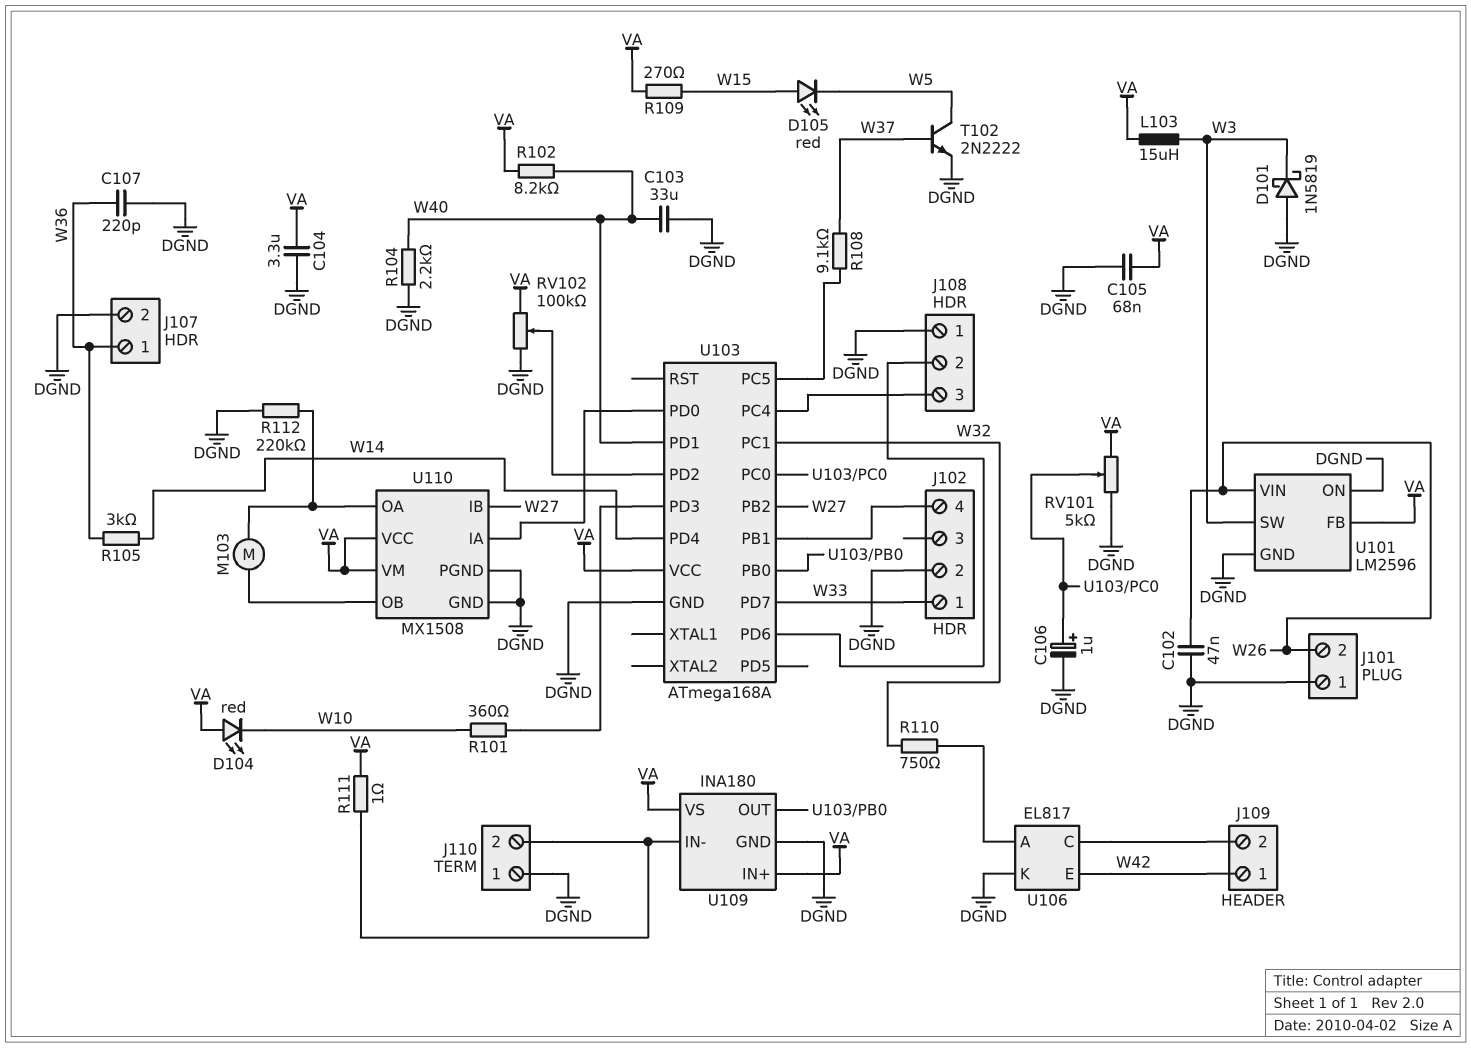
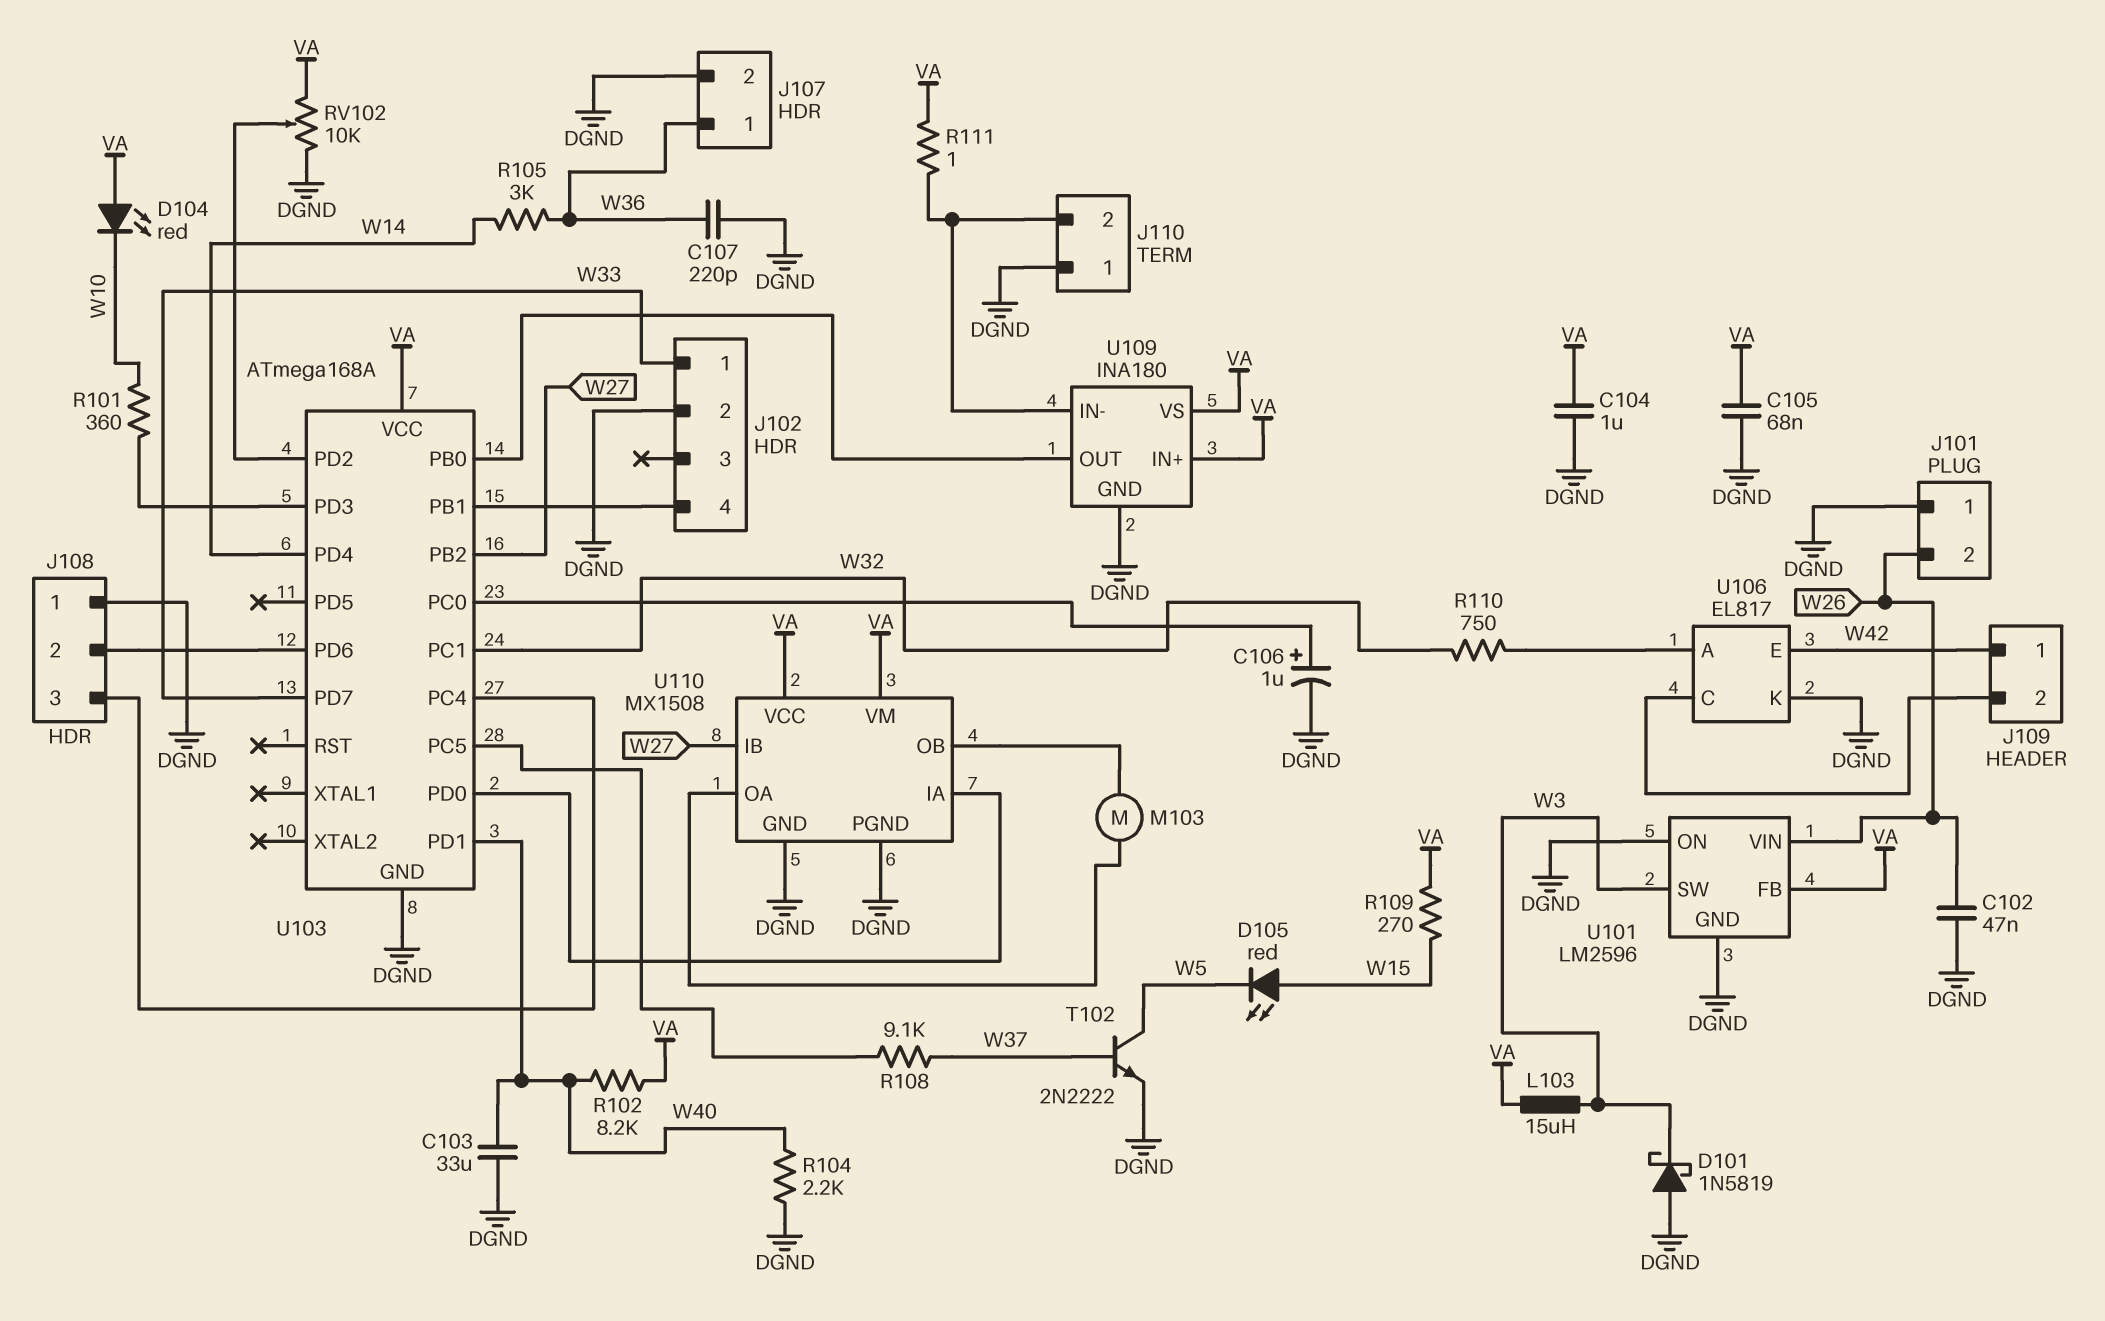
C104: 3.3uF (DGND, VA) -> 1uF (DGND, VA)
R112: 220k (DGND, U110/OA) -> none
RV101: 5k (DGND, VA, wiper U103/PC0) -> none
RV102: 100k (DGND, VA, wiper U103/PD2) -> 10k (DGND, VA, wiper U103/PD2)

